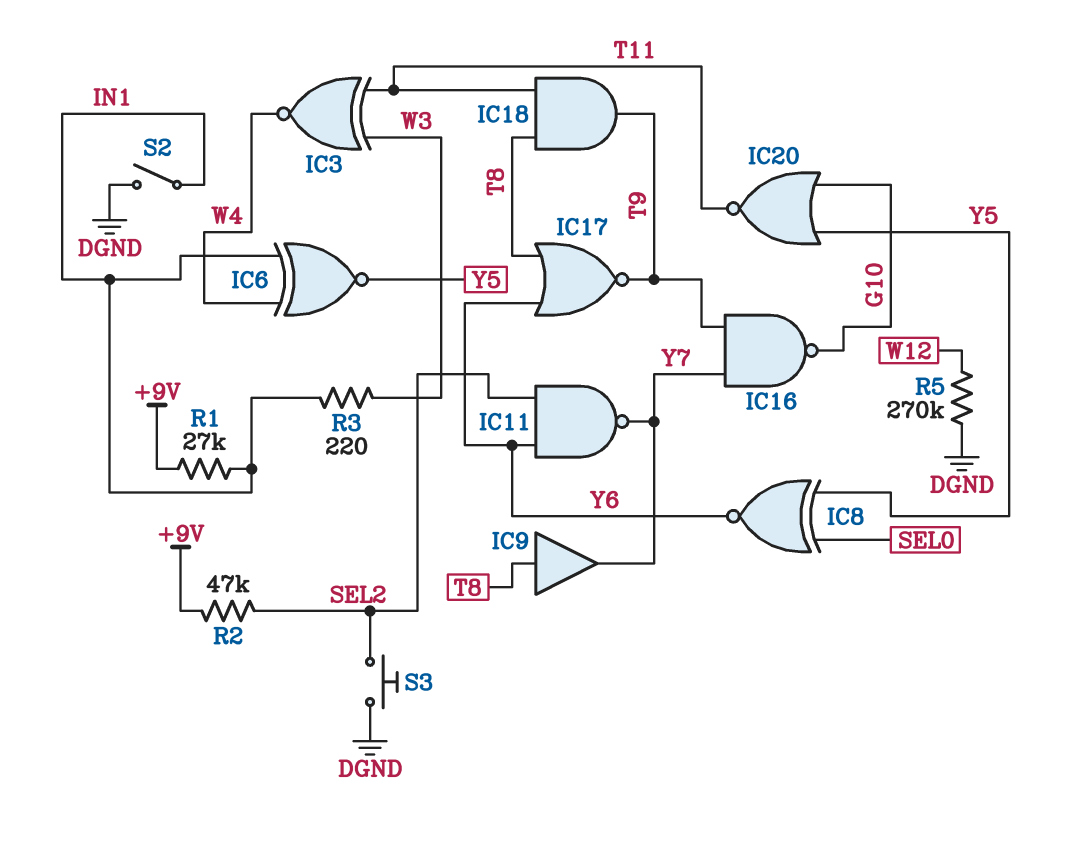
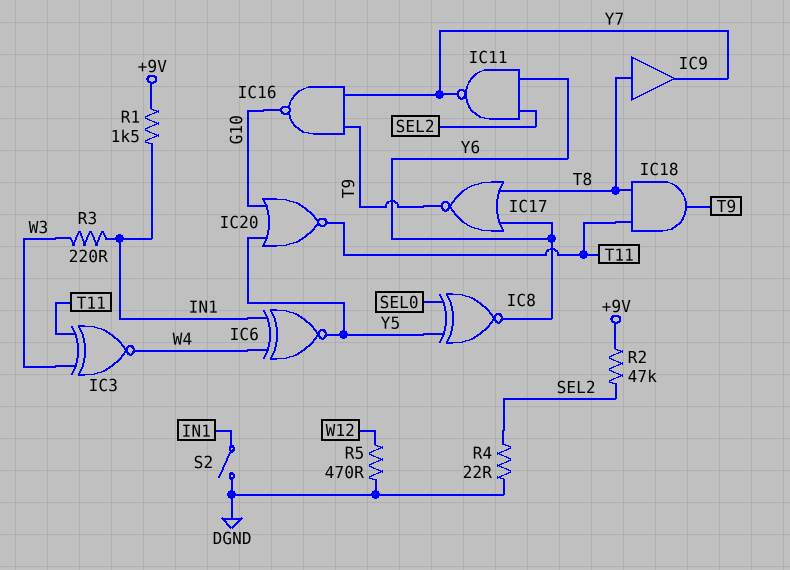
R1: 27k (+9V, IN1) -> 1.5k (+9V, IN1)
R4: none -> 22 (DGND, SEL2)
R5: 270k (DGND, W12) -> 470 (DGND, W12)
S3: button (DGND, SEL2) -> none

